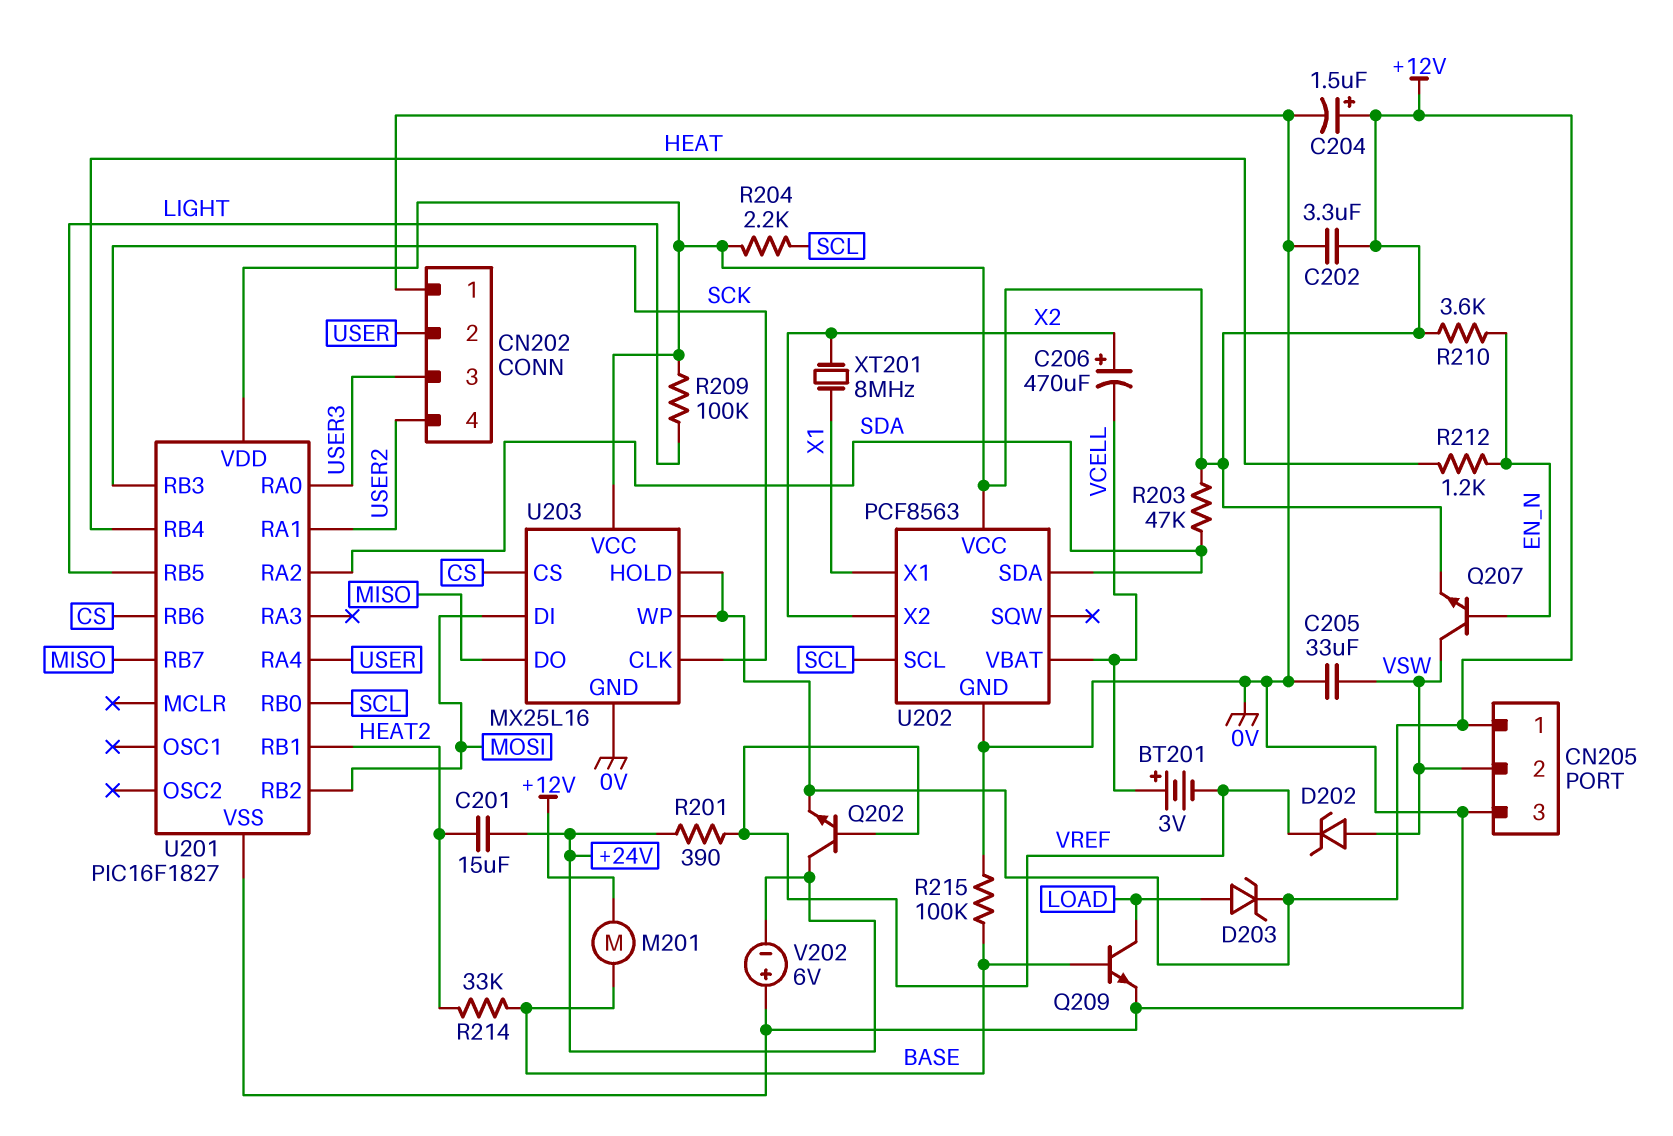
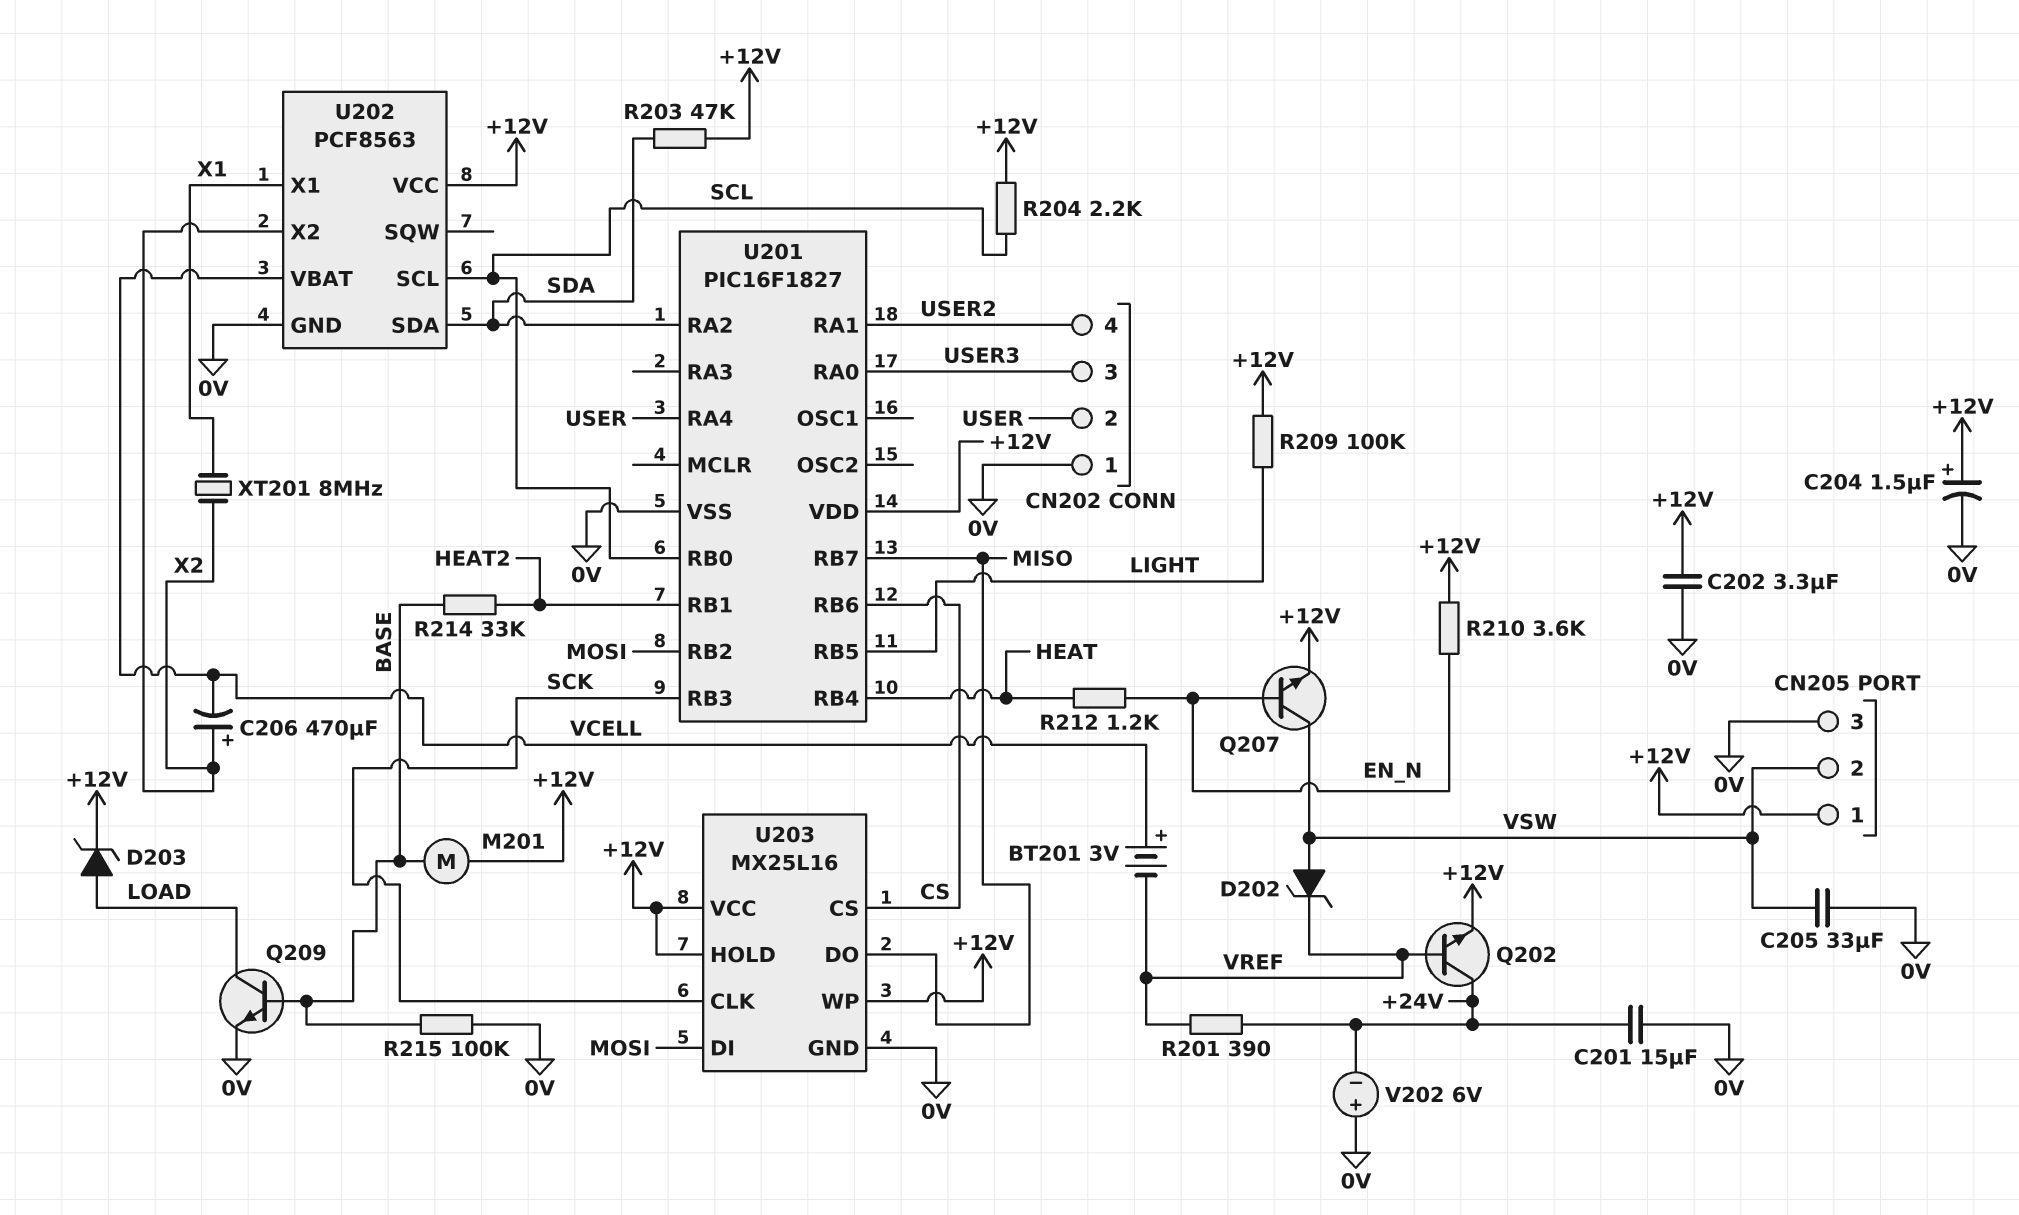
C201: 15uF (+24V, HEAT2) -> 15uF (+24V, 0V)

